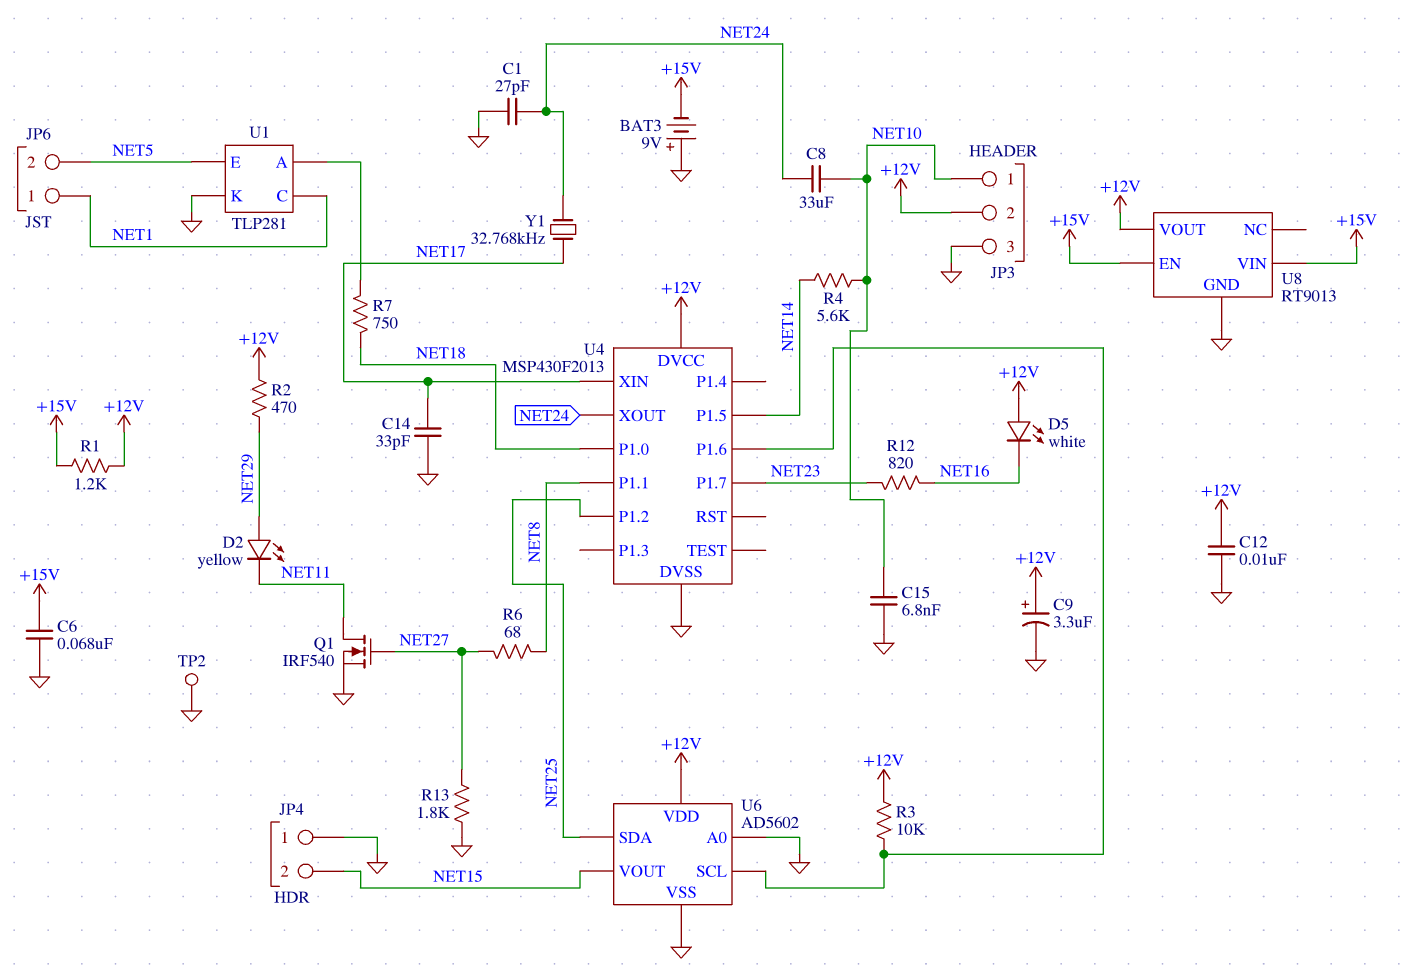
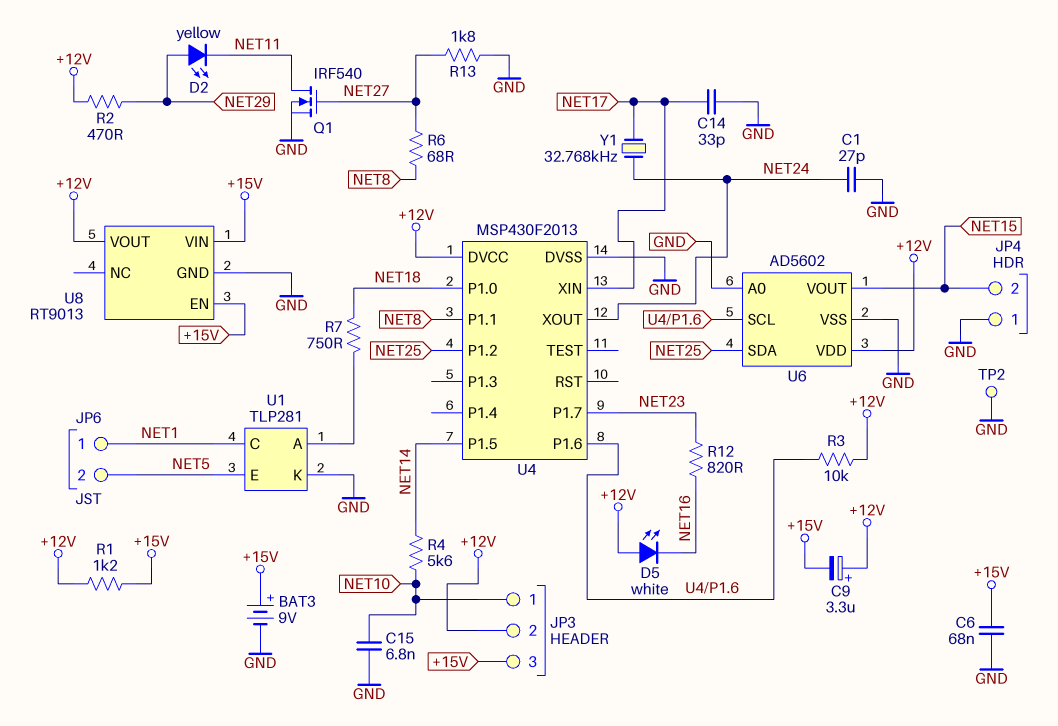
BAT3: 9V (plus GND, minus +15V) -> 9V (plus +15V, minus GND)
C8: 33uF (NET10, NET24) -> none
C9: 3.3uF (plus +12V, minus GND) -> 3.3uF (plus +12V, minus +15V)
C12: 10nF (+12V, GND) -> none
JP3 pin 3: GND -> +15V

